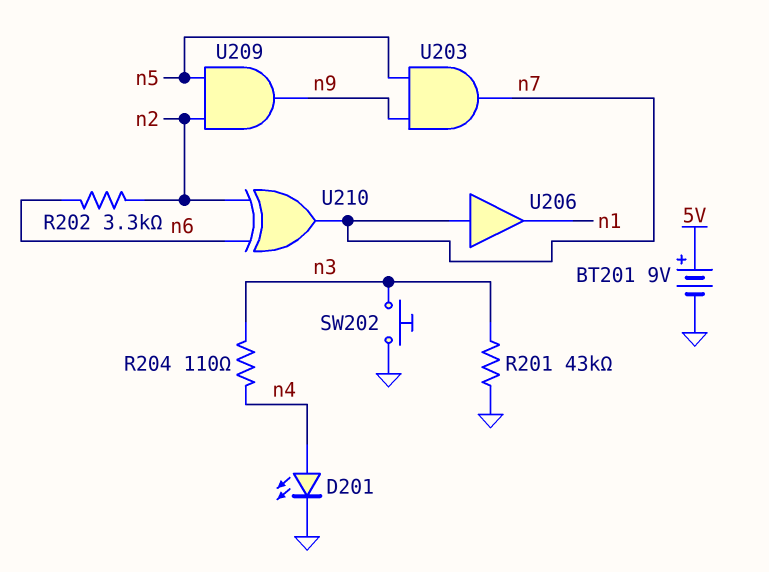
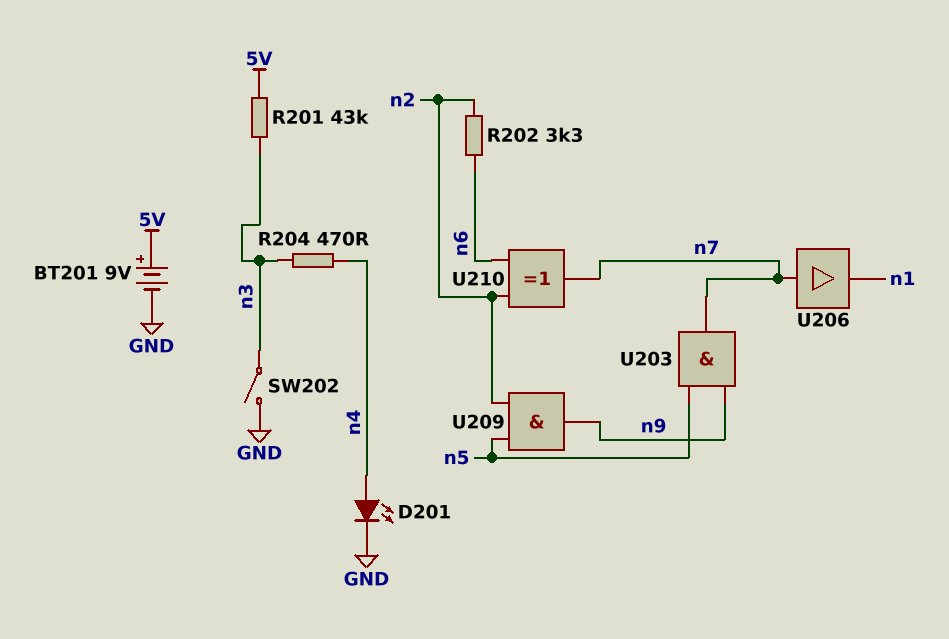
R201: 43k (GND, n3) -> 43k (5V, n3)
R204: 110 (n3, n4) -> 470 (n3, n4)
SW202: button (GND, n3) -> switch (GND, n3)

